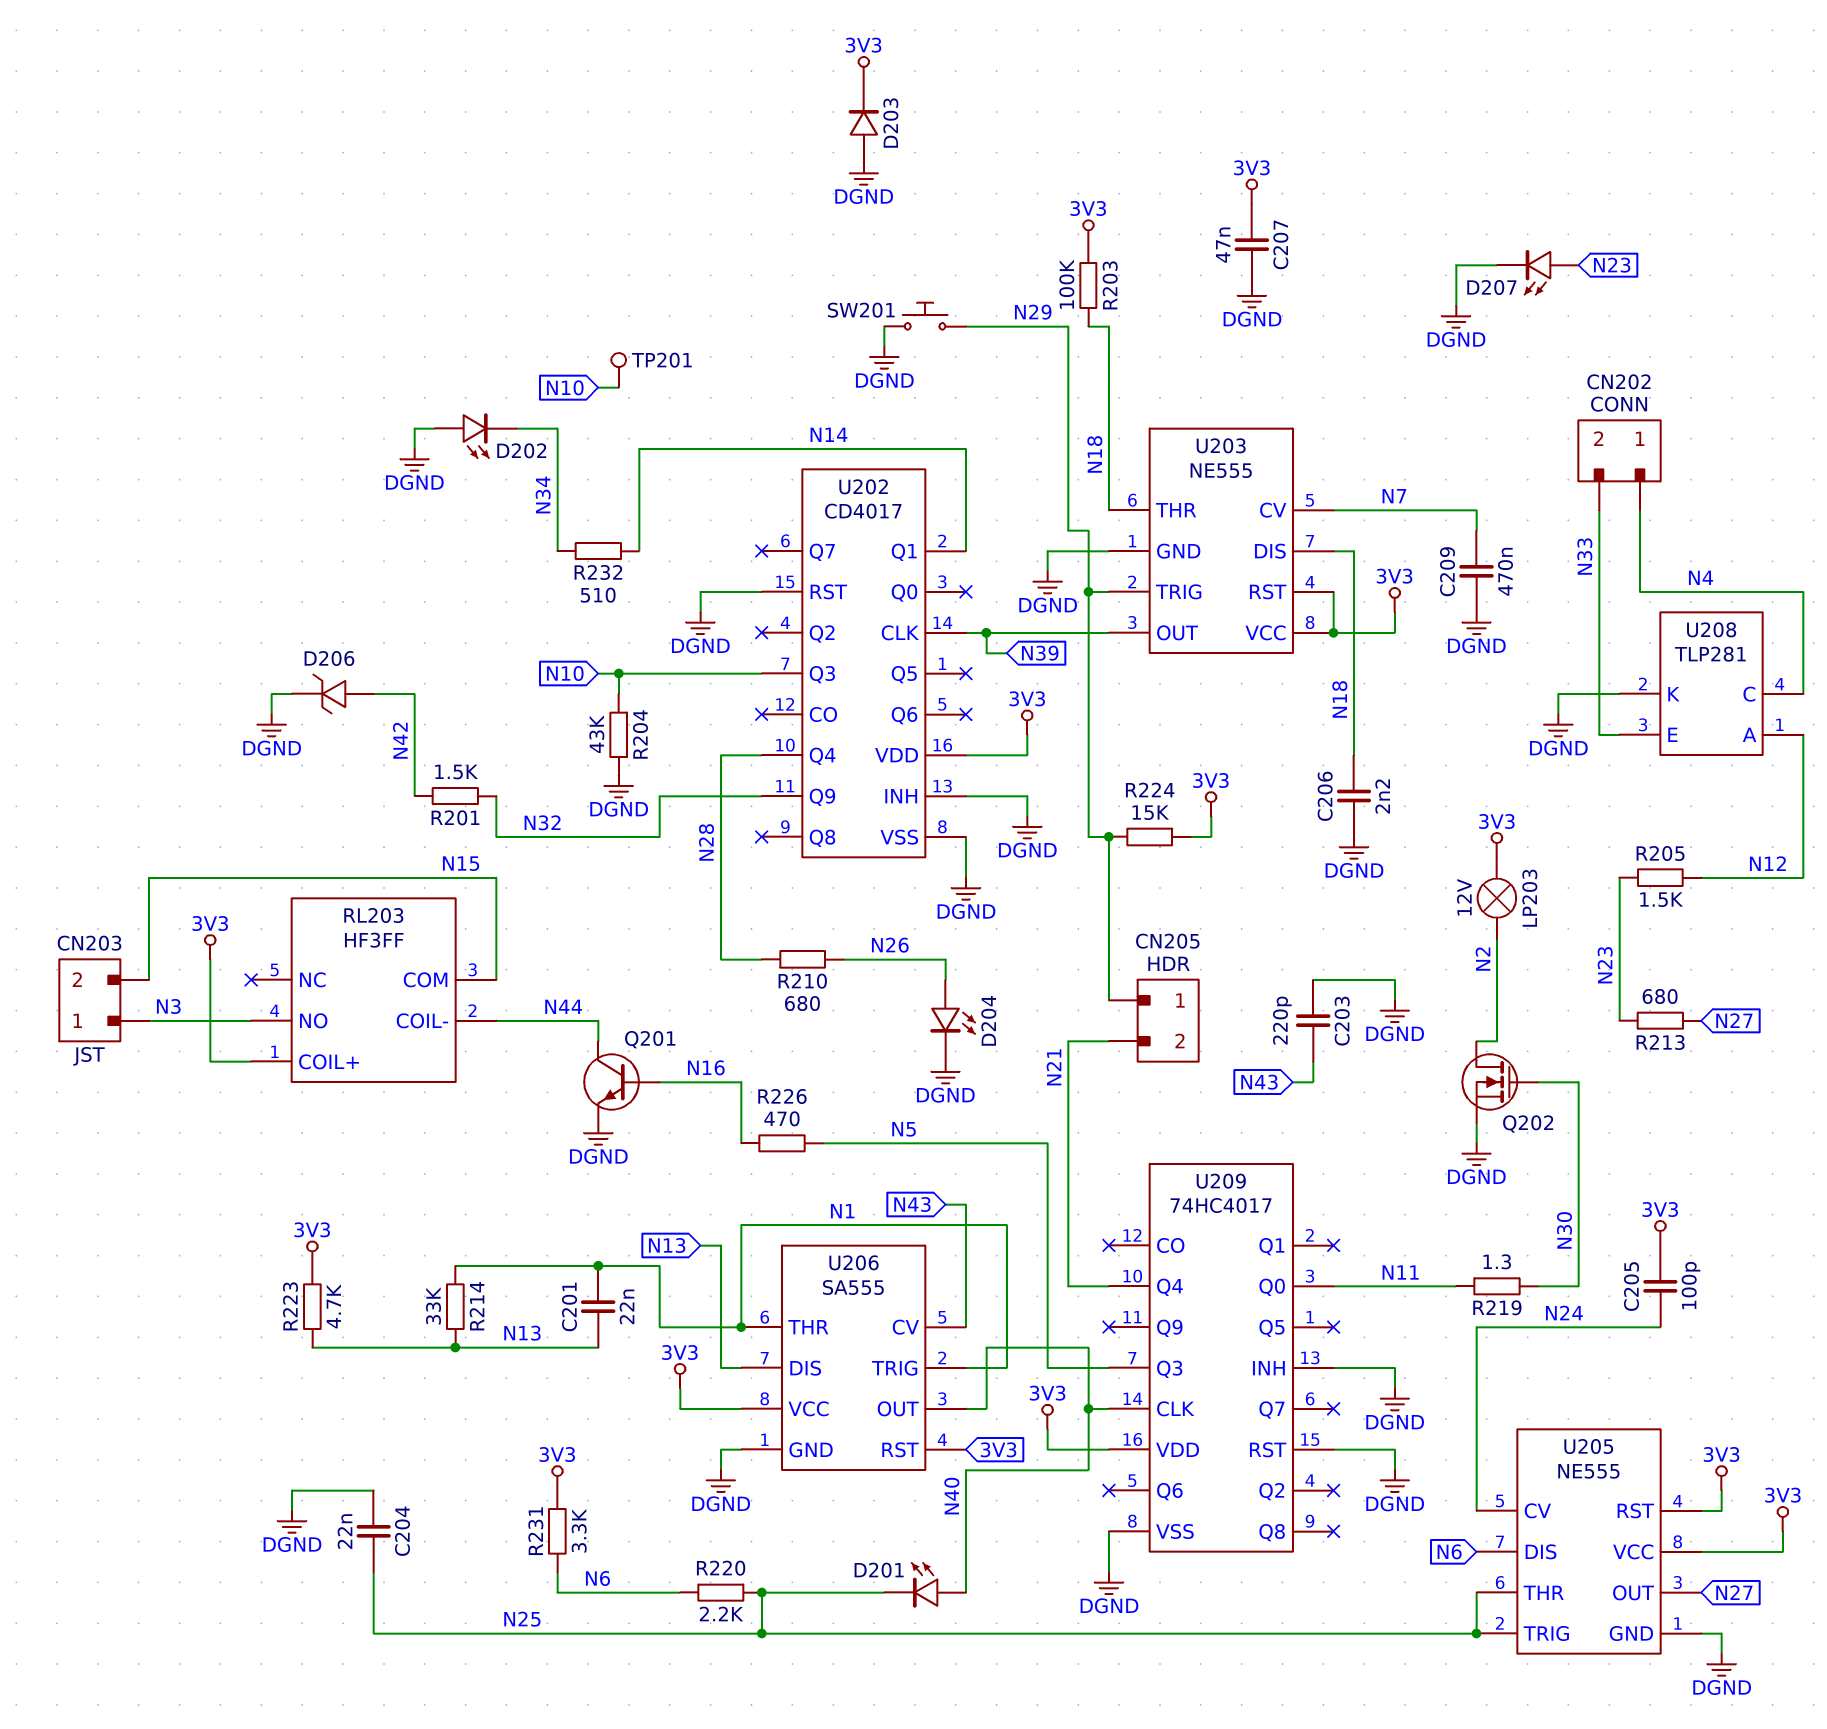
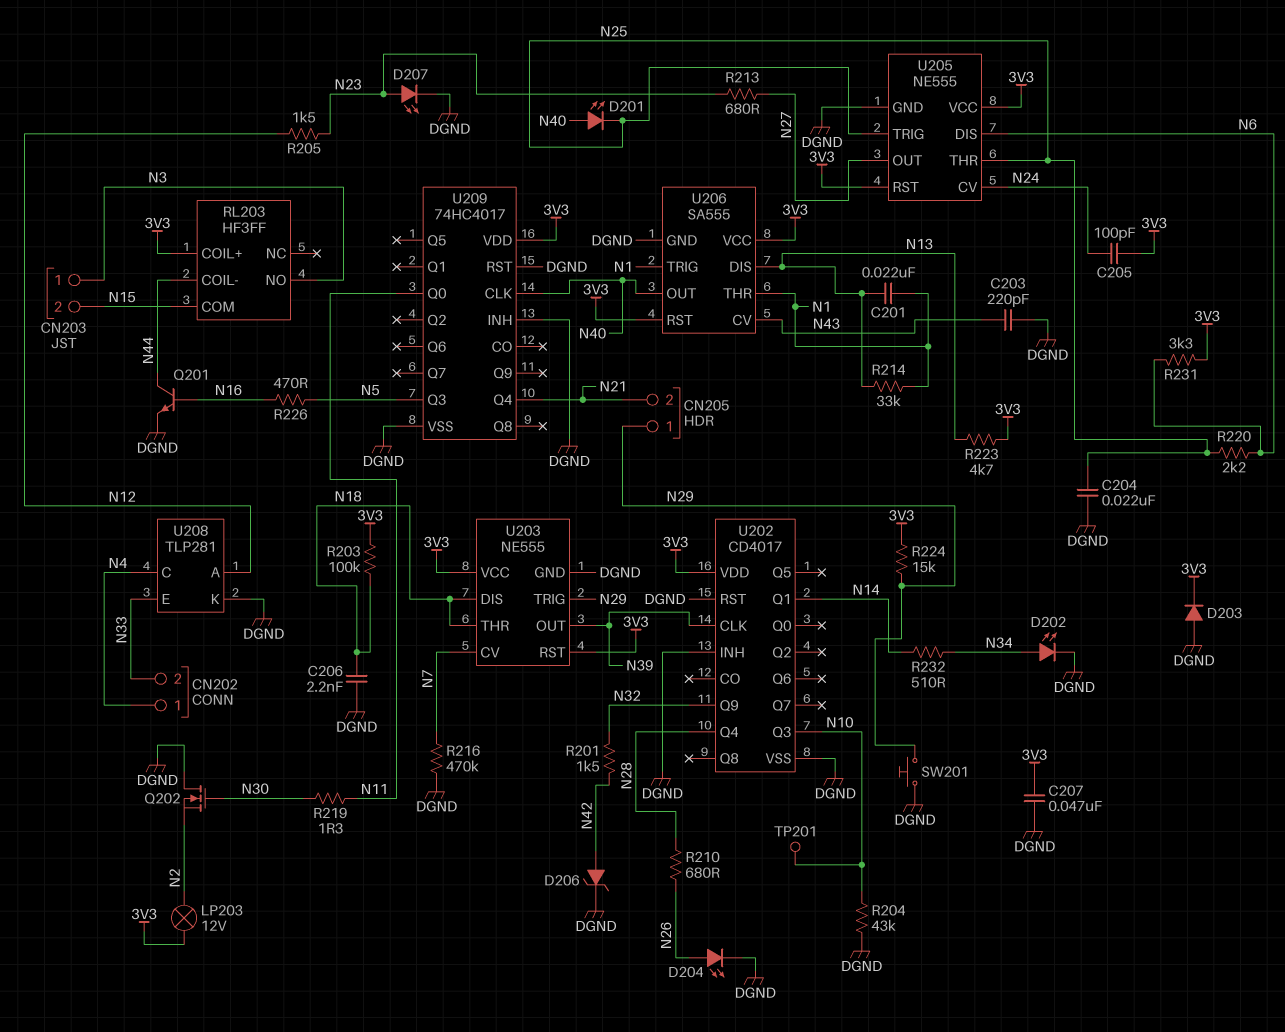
C209: 470nF (DGND, N7) -> none
D202: LED (A DGND, K N34) -> LED (A N34, K DGND)
Q202: NMOS (G N30, D N2, S DGND) -> NMOS (G N30, D DGND, S N2)
R216: none -> 470k (DGND, N7)

